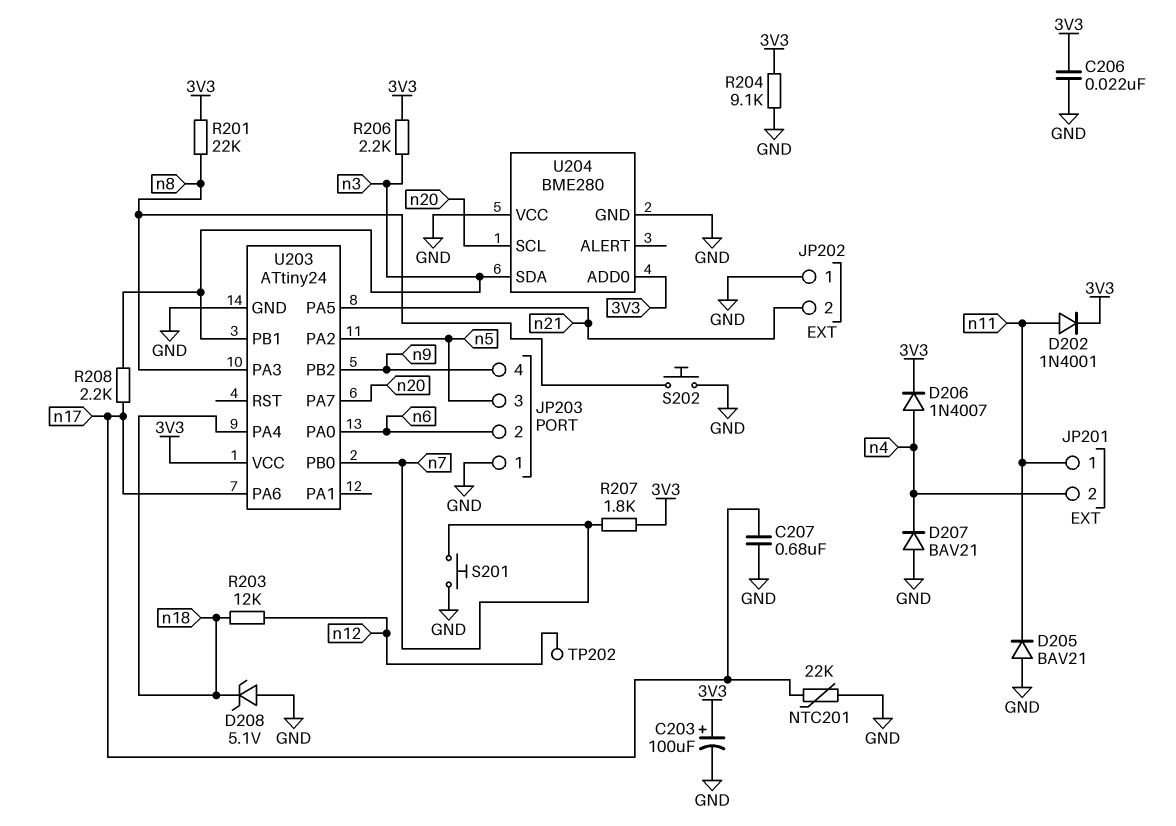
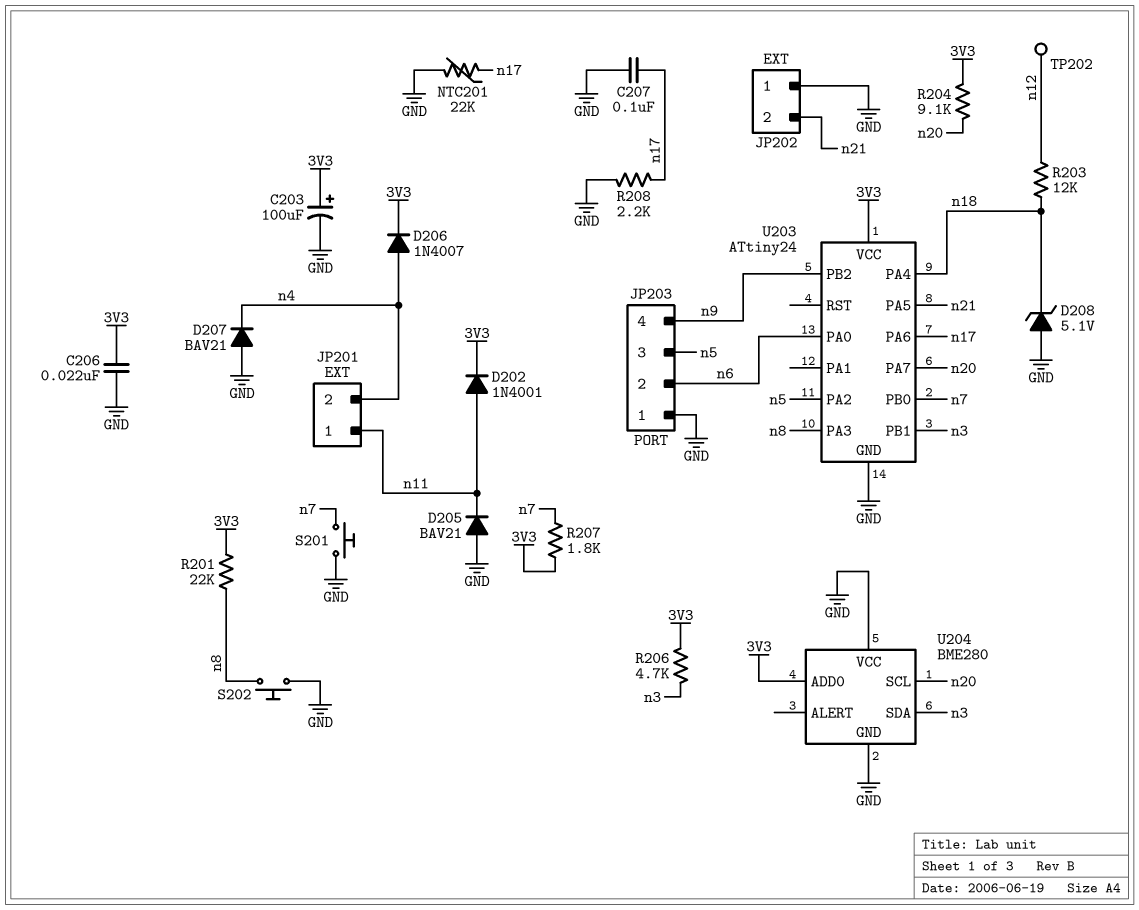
C207: 680nF (GND, n17) -> 100nF (GND, n17)
R204: 9.1k (3V3, GND) -> 9.1k (3V3, n20)
R206: 2.2k (3V3, n3) -> 4.7k (3V3, n3)
R208: 2.2k (n3, n17) -> 2.2k (GND, n17)

